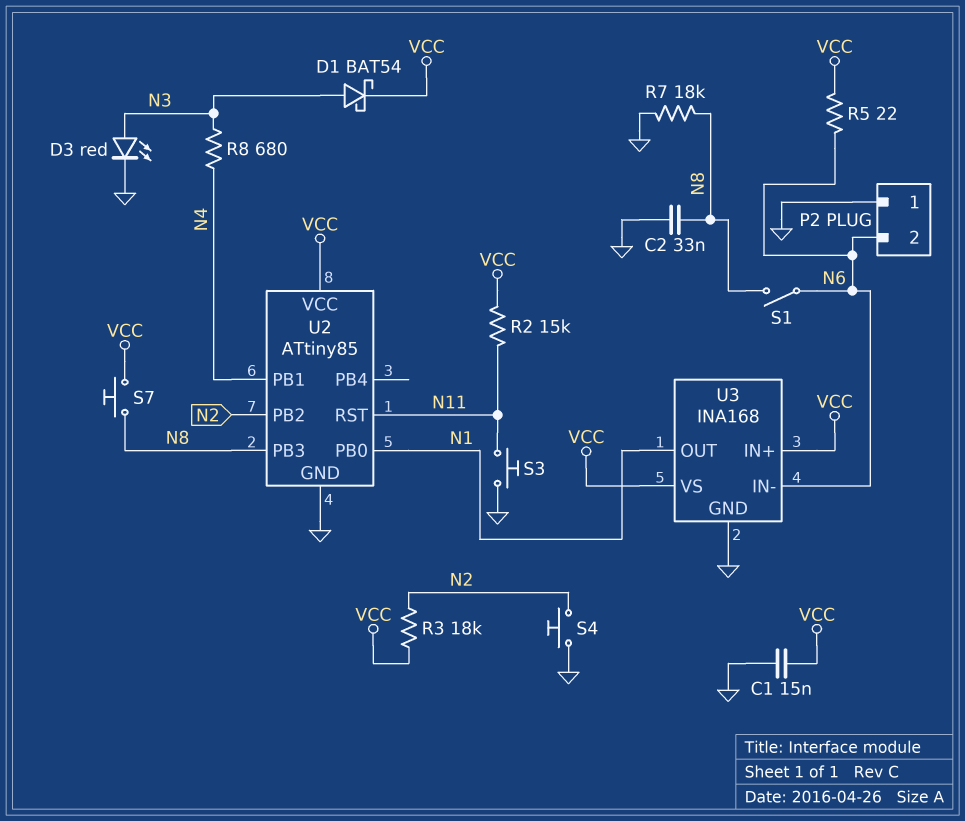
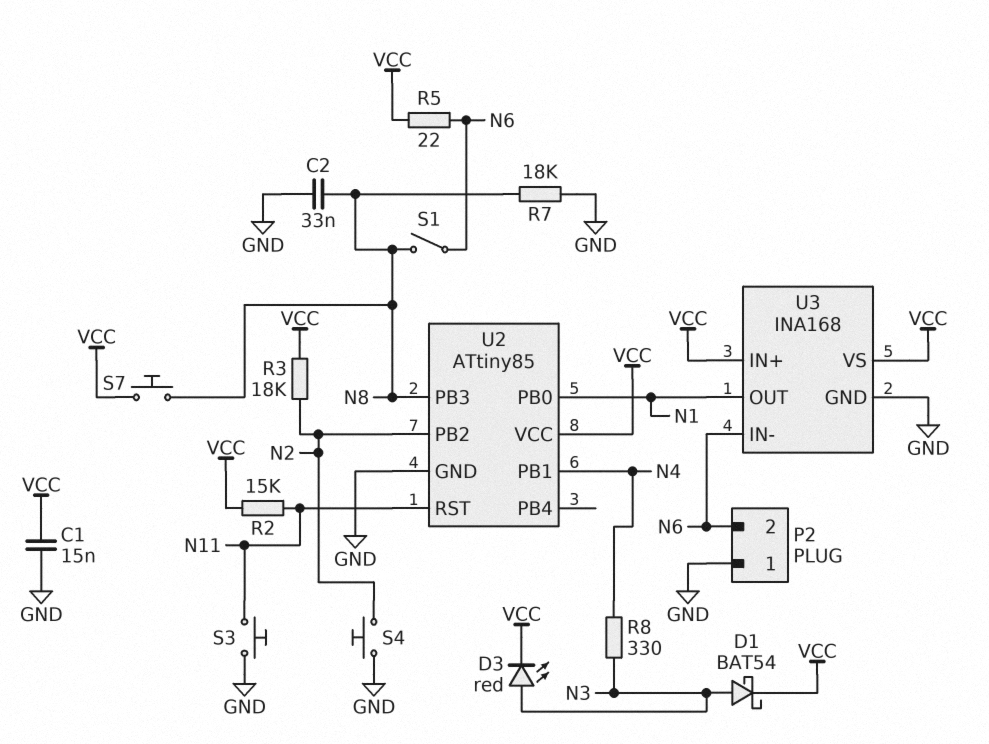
D3: LED red (A N3, K GND) -> LED red (A N3, K VCC)
R8: 680 (N3, N4) -> 330 (N3, N4)

